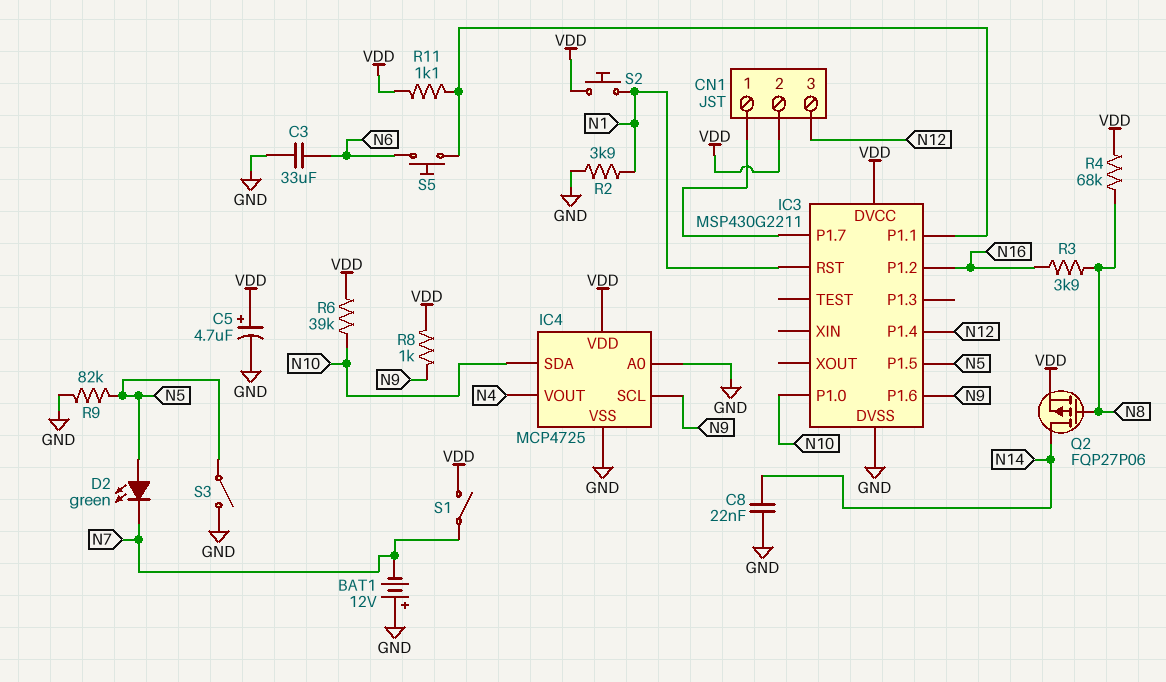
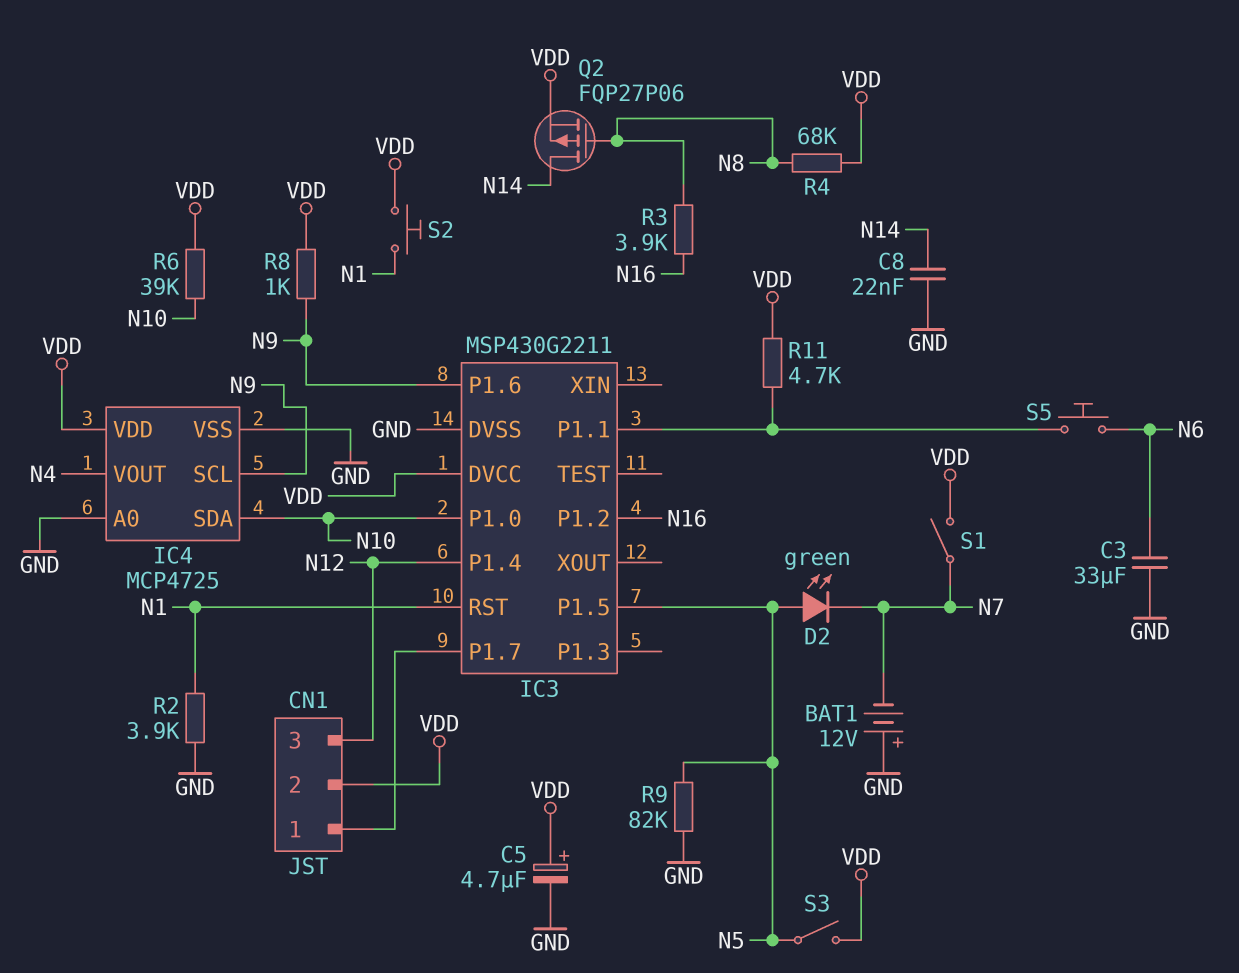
R11: 1.1k (IC3/P1.1, VDD) -> 4.7k (IC3/P1.1, VDD)
S3: switch (GND, N5) -> switch (N5, VDD)

